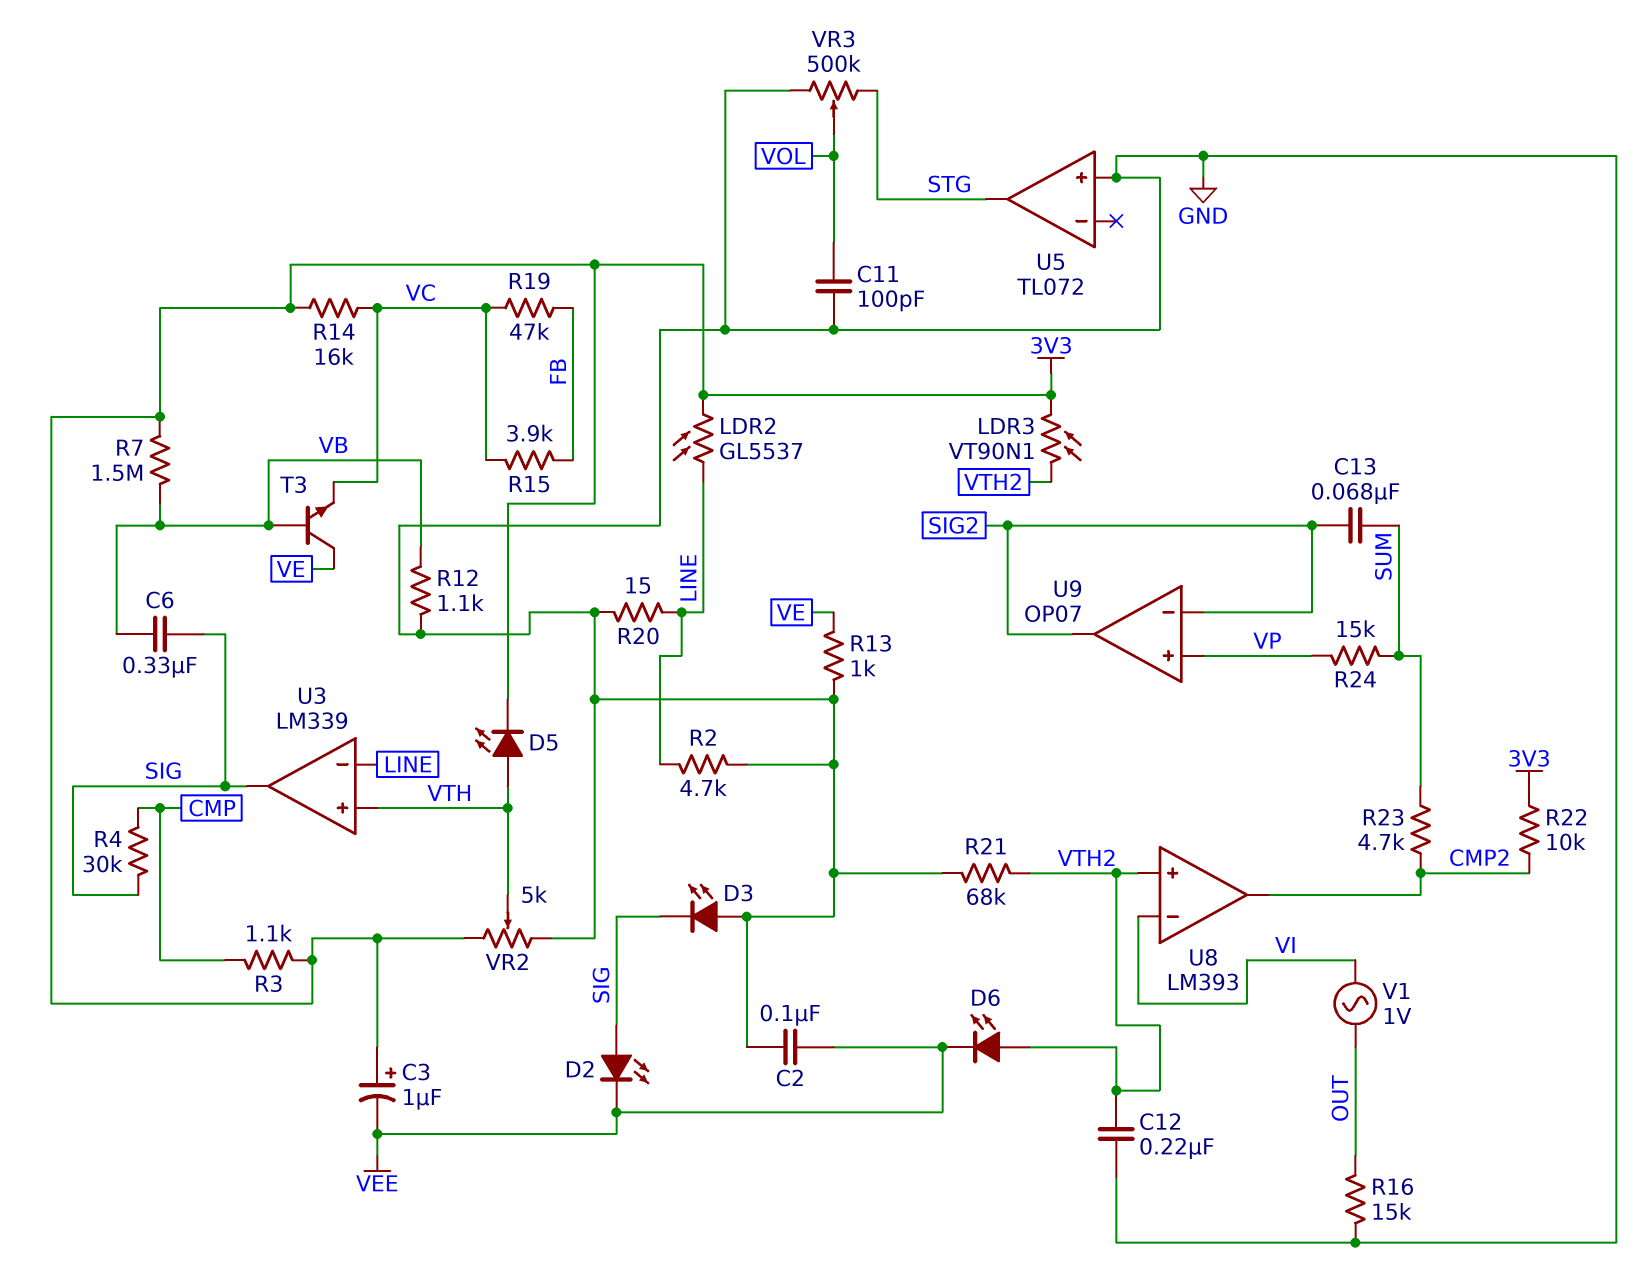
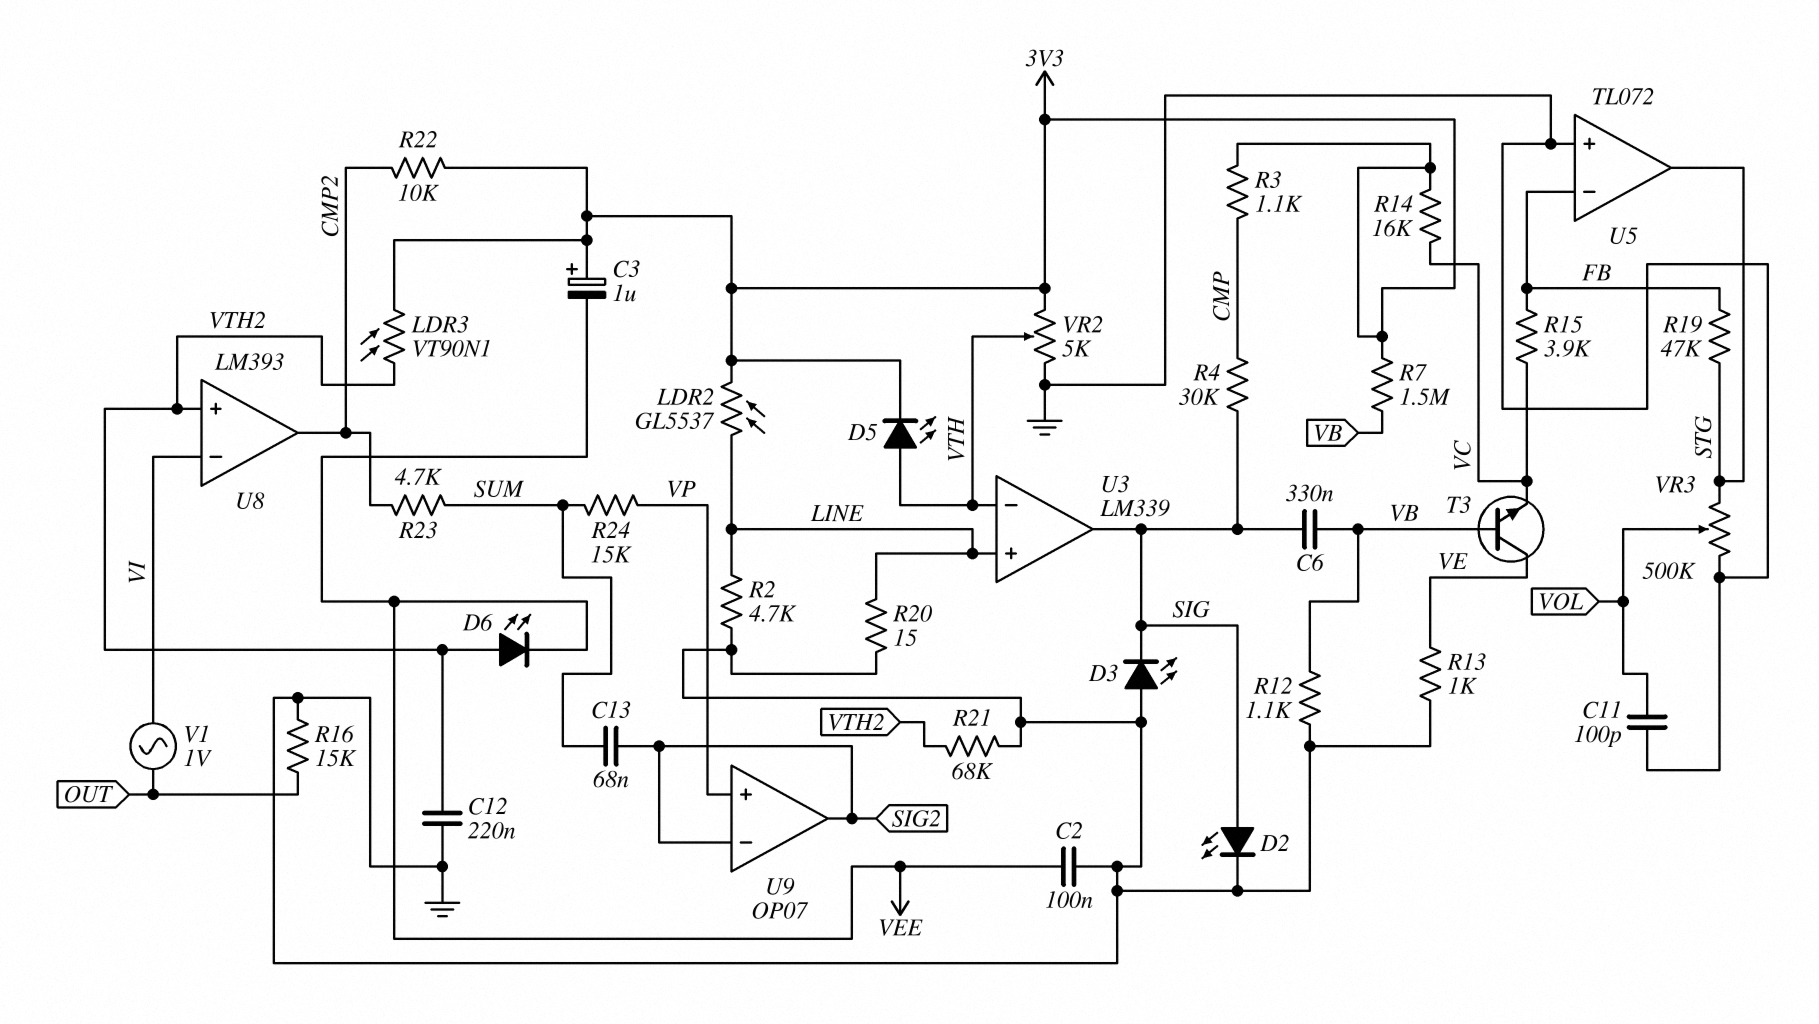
D2: LED (A SIG, K VEE) -> LED (A SIG, K GND)
R19: 47k (FB, VC) -> 47k (FB, STG)
U3 pin in+: VTH -> LINE
U3 pin in-: LINE -> VTH
U5 pin in-: none -> FB

